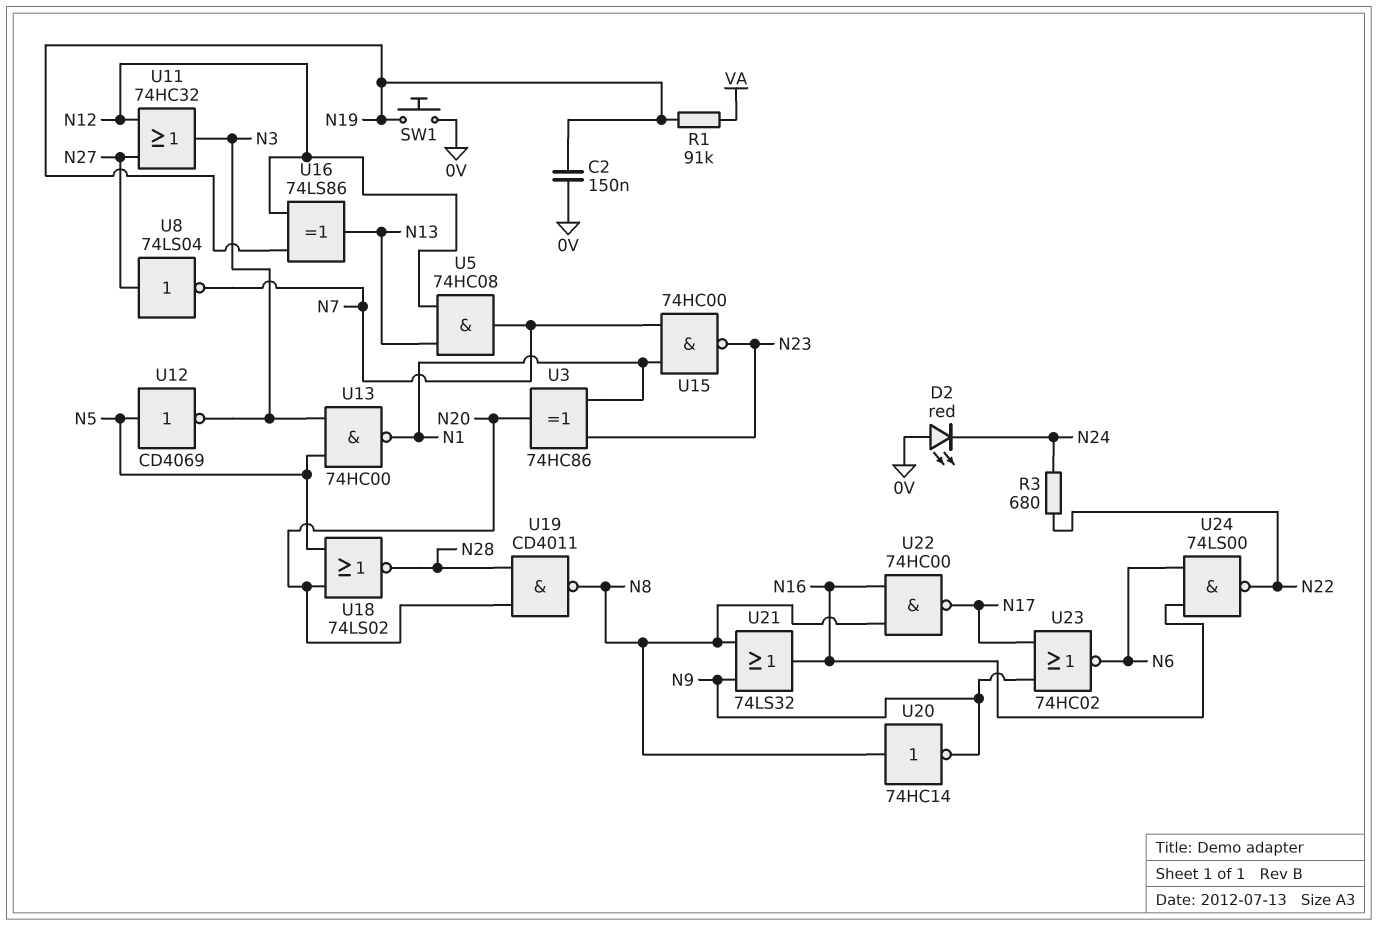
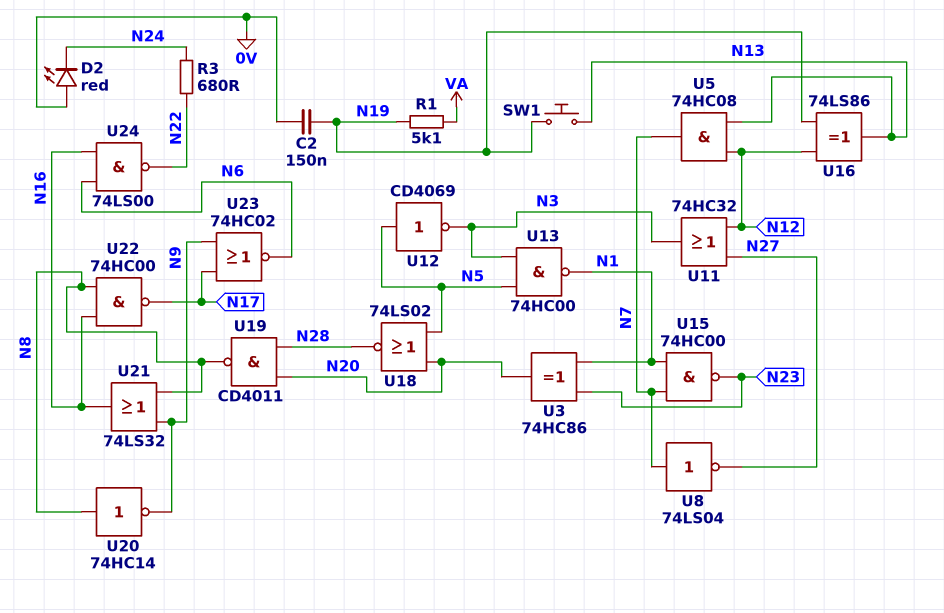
R1: 91k (N19, VA) -> 5.1k (N19, VA)
SW1: button (0V, N19) -> button (N13, N19)
U8: NOT 74LS04 (in N27, out N7) -> NOT 74LS04 (in N7, out N27)

